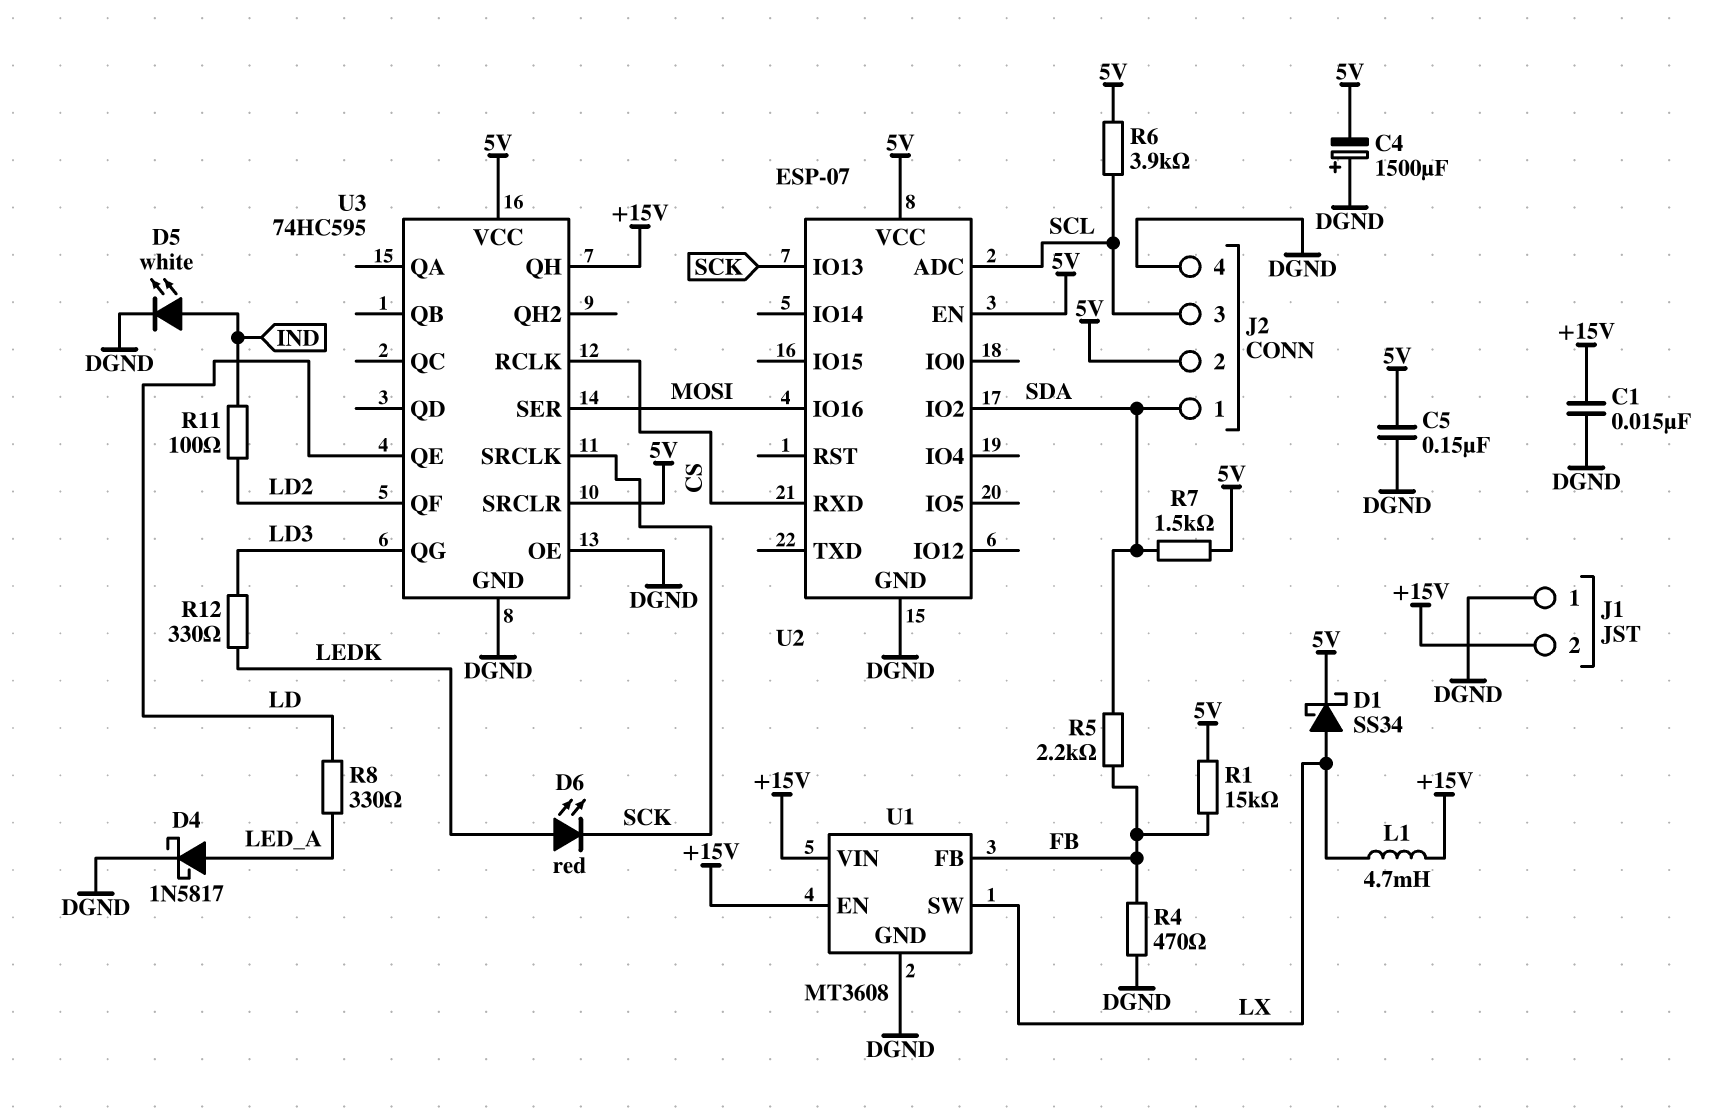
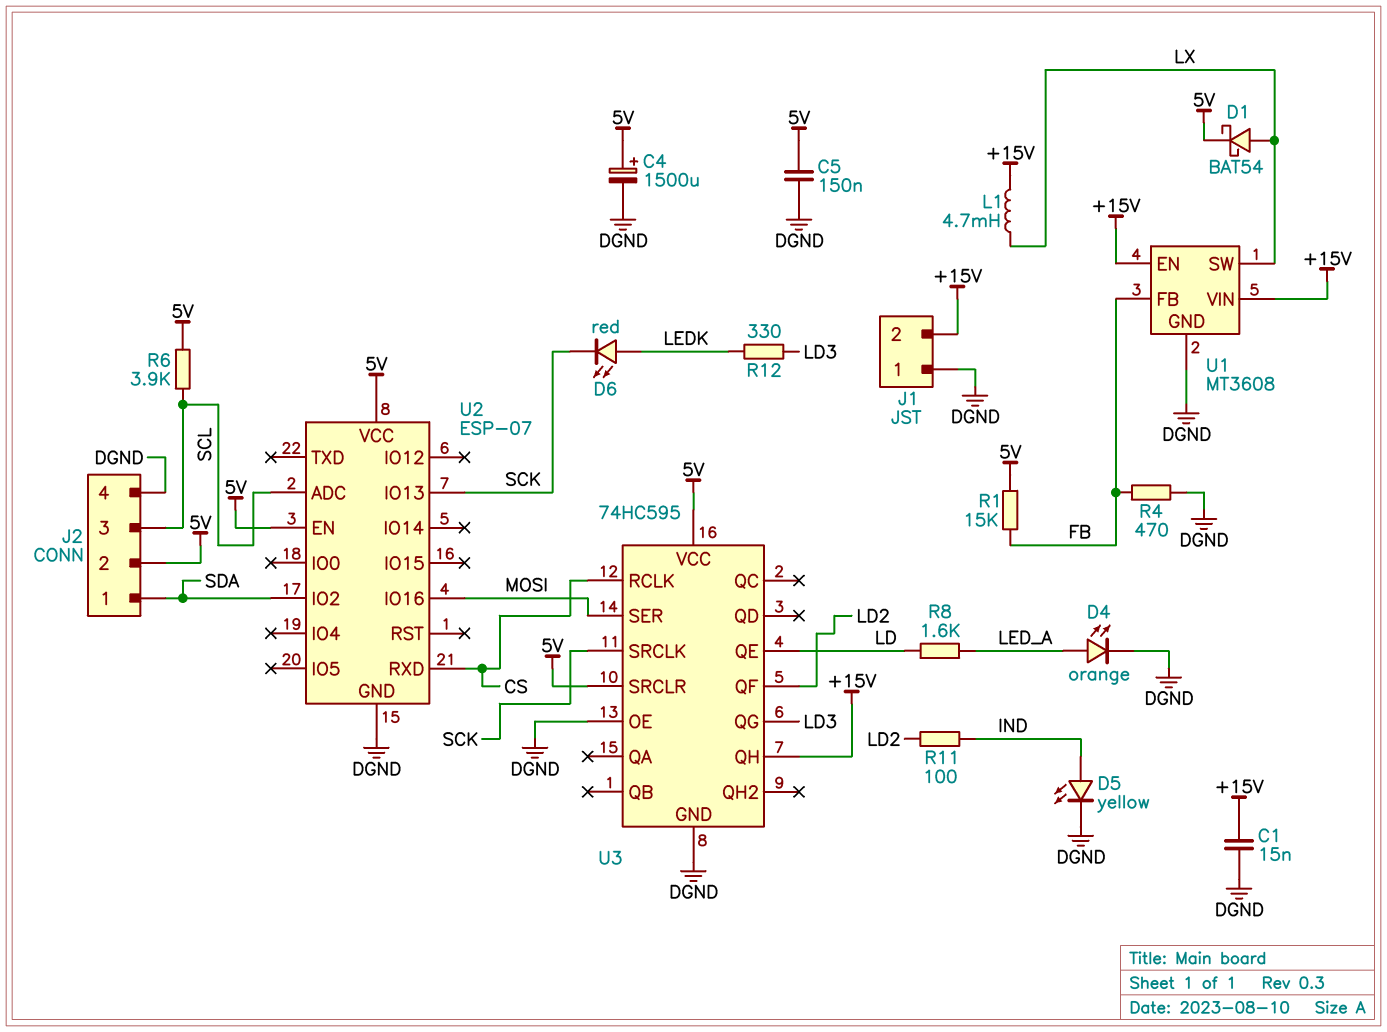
C4: 1500uF (plus DGND, minus 5V) -> 1500uF (plus 5V, minus DGND)
D1: schottky SS34 (A LX, K 5V) -> schottky BAT54 (A LX, K 5V)
D4: schottky 1N5817 (A LED_A, K DGND) -> LED orange (A LED_A, K DGND)
D5: LED white (A IND, K DGND) -> LED yellow (A IND, K DGND)
R5: 2.2k (FB, SDA) -> none
R7: 1.5k (5V, SDA) -> none
R8: 330 (LD, LED_A) -> 1.6k (LD, LED_A)

